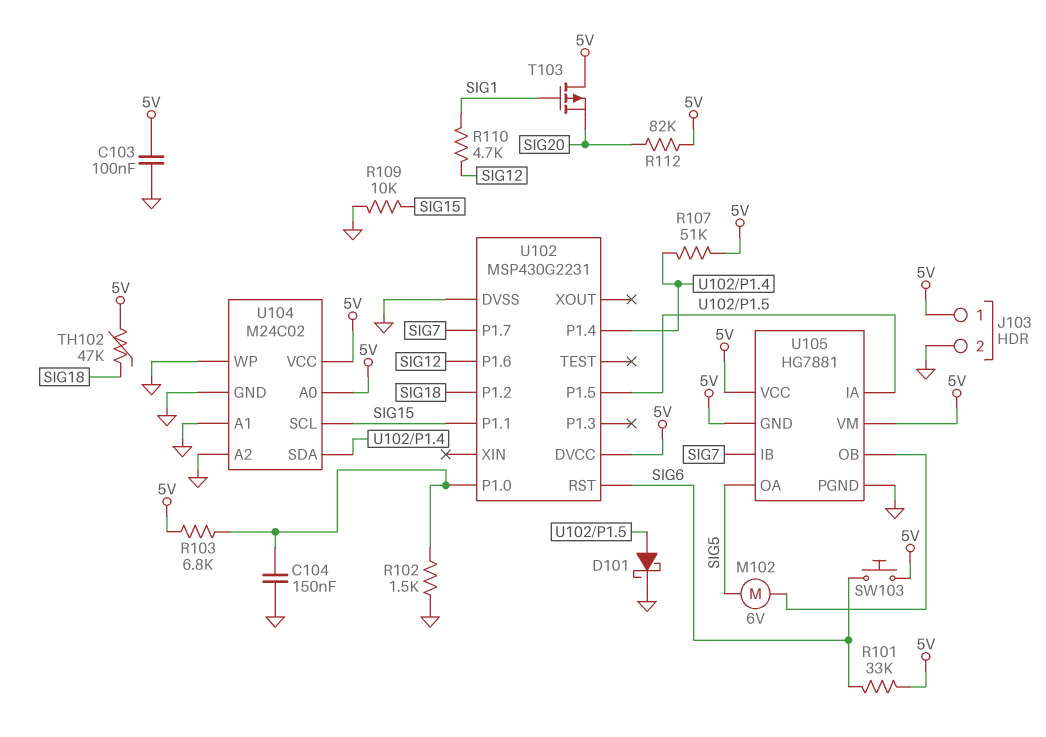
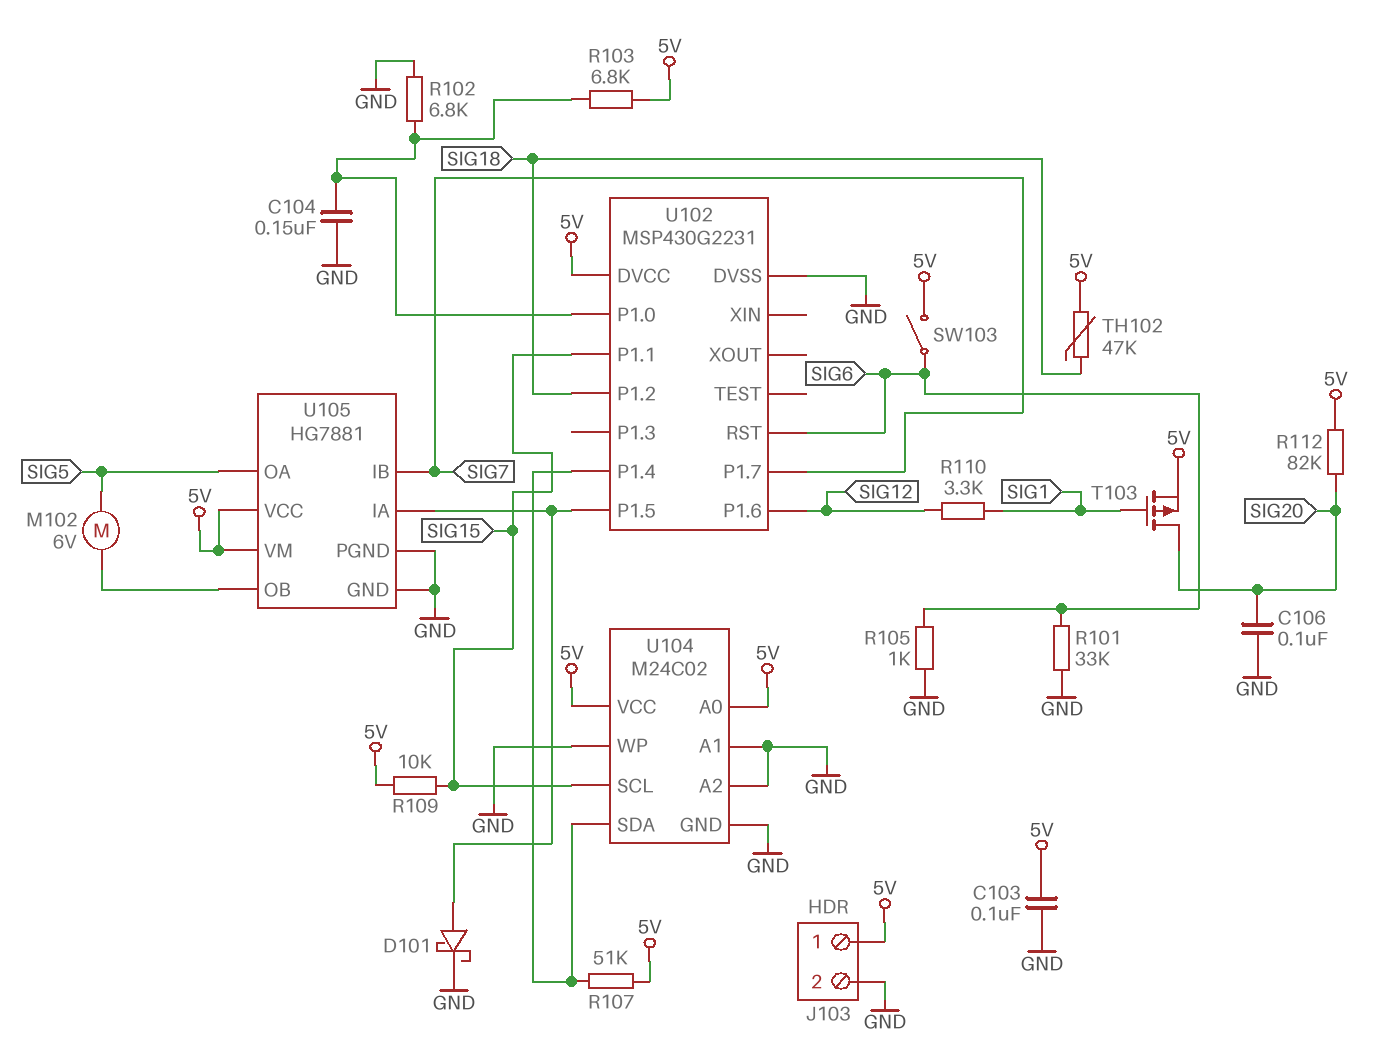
C106: none -> 100nF (GND, SIG20)
R101: 33k (5V, SIG6) -> 33k (GND, SIG6)
R102: 1.5k (GND, U102/P1.0) -> 6.8k (GND, U102/P1.0)
R105: none -> 1k (GND, SIG6)
R109: 10k (GND, SIG15) -> 10k (5V, SIG15)
R110: 4.7k (SIG1, SIG12) -> 3.3k (SIG1, SIG12)
SW103: button (5V, SIG6) -> switch (5V, SIG6)
T103: PMOS (G SIG1, D 5V, S SIG20) -> PMOS (G SIG1, D SIG20, S 5V)
U105 pin GND: 5V -> GND

